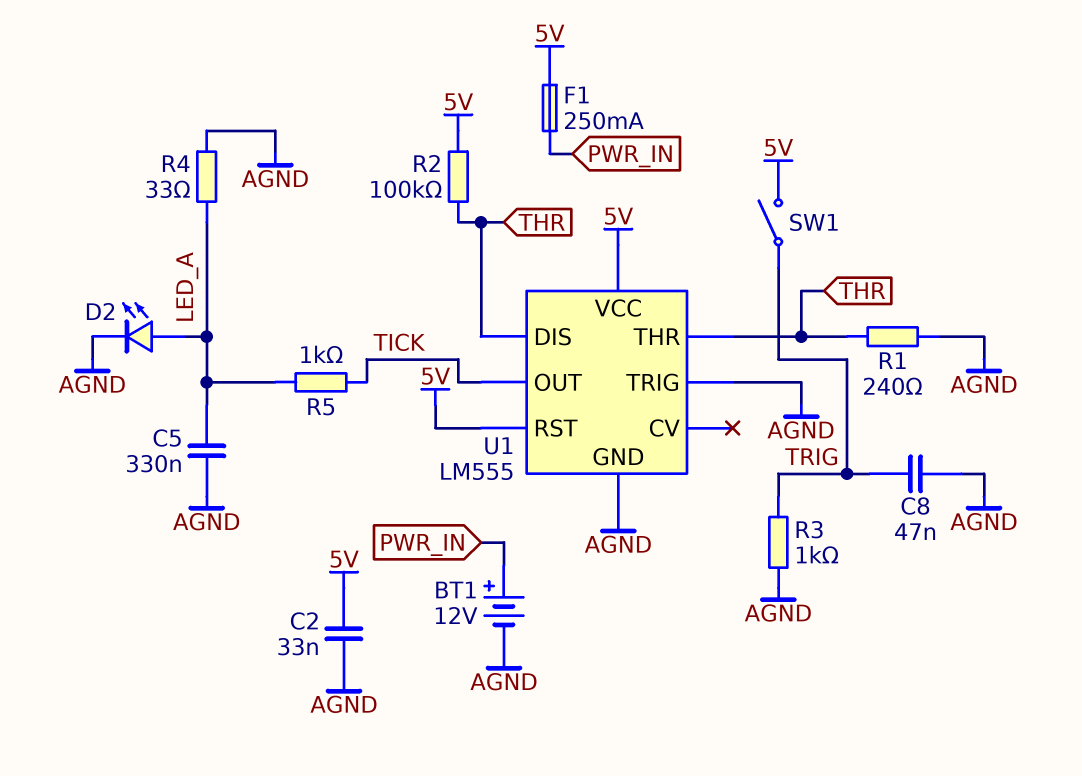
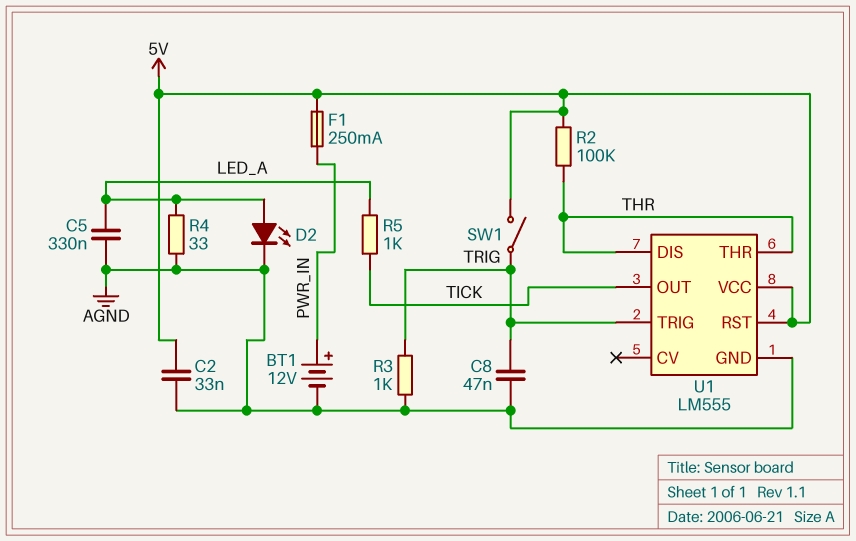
R1: 240 (AGND, THR) -> none
U1 pin TRIG: AGND -> TRIG

